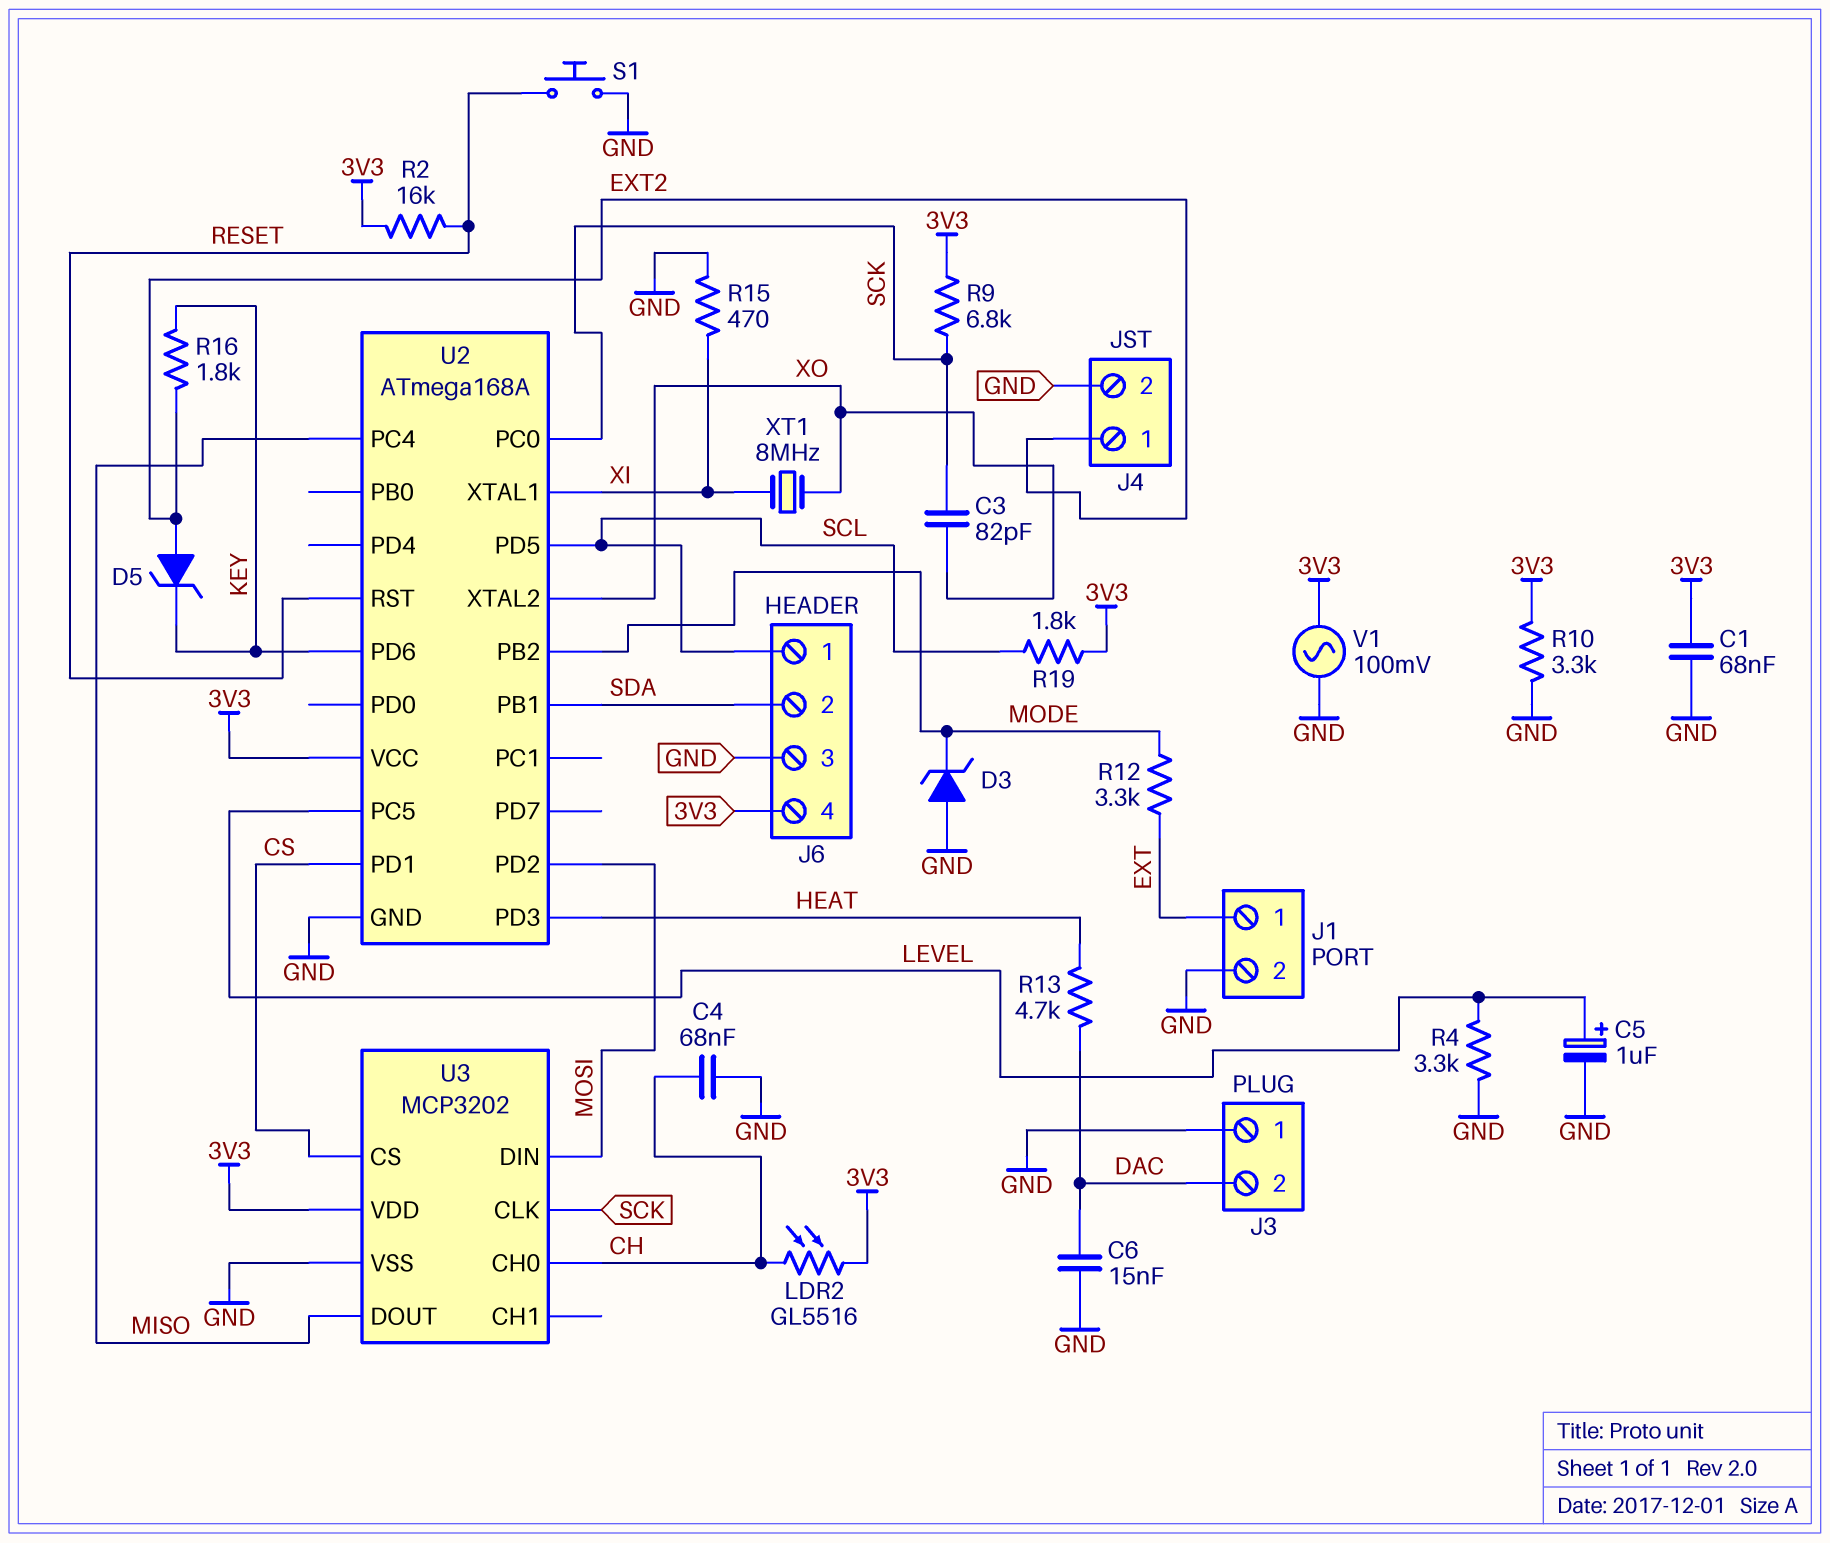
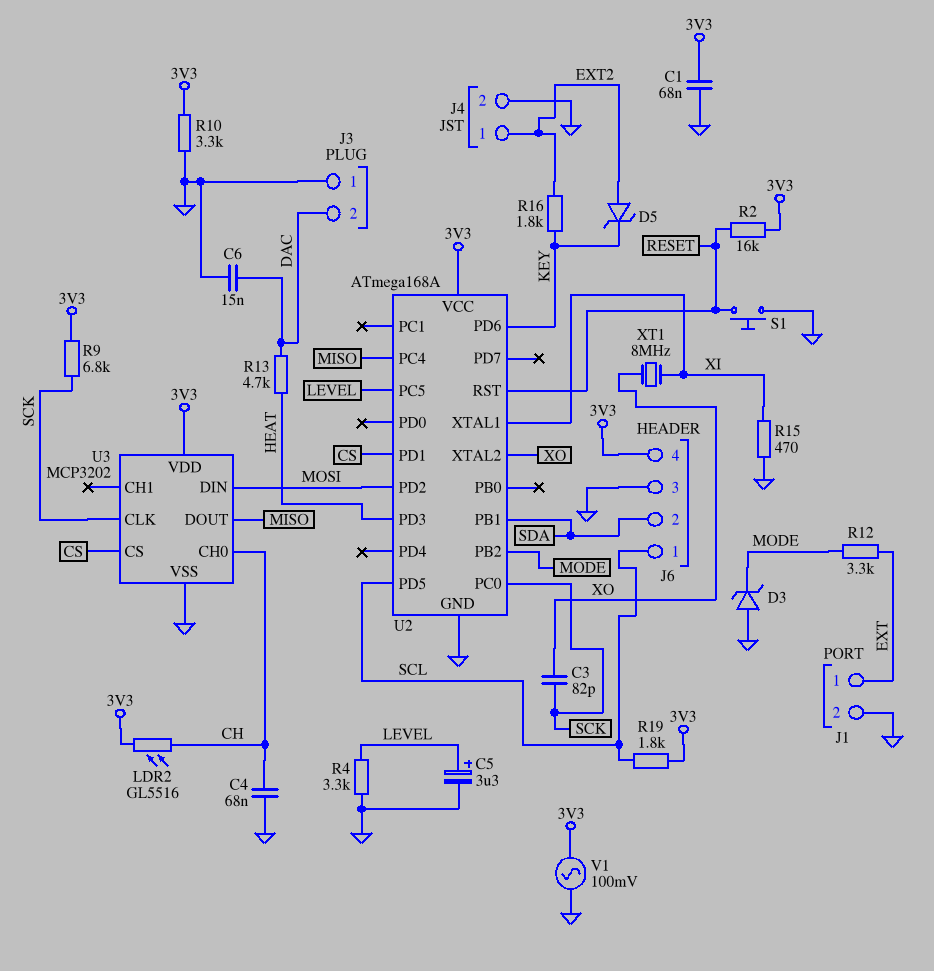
C5: 1uF (plus LEVEL, minus GND) -> 3.3uF (plus LEVEL, minus GND)

